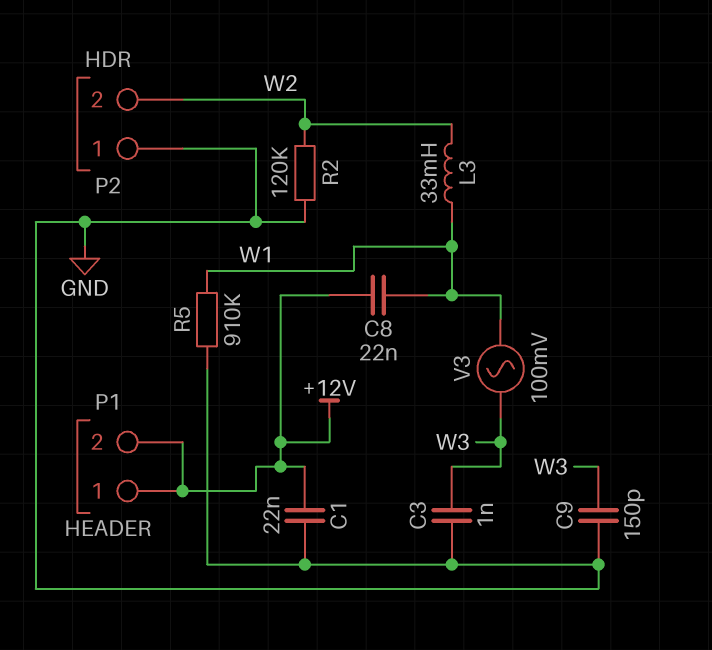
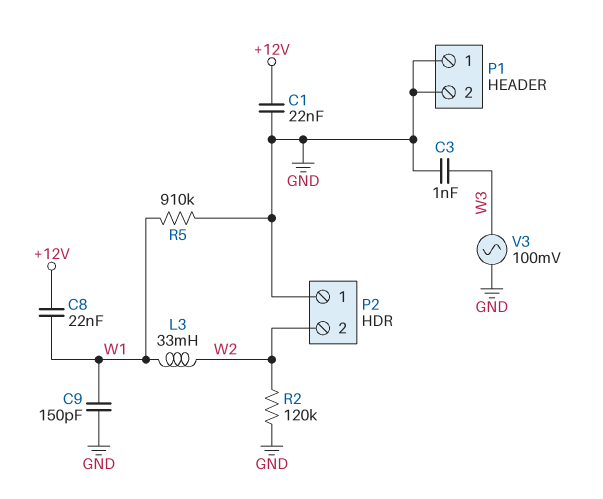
C9: 150pF (GND, W3) -> 150pF (GND, W1)
P1 pin 1: +12V -> GND
P1 pin 2: +12V -> GND
V3: AC 100mV (W1, W3) -> AC 100mV (GND, W3)

